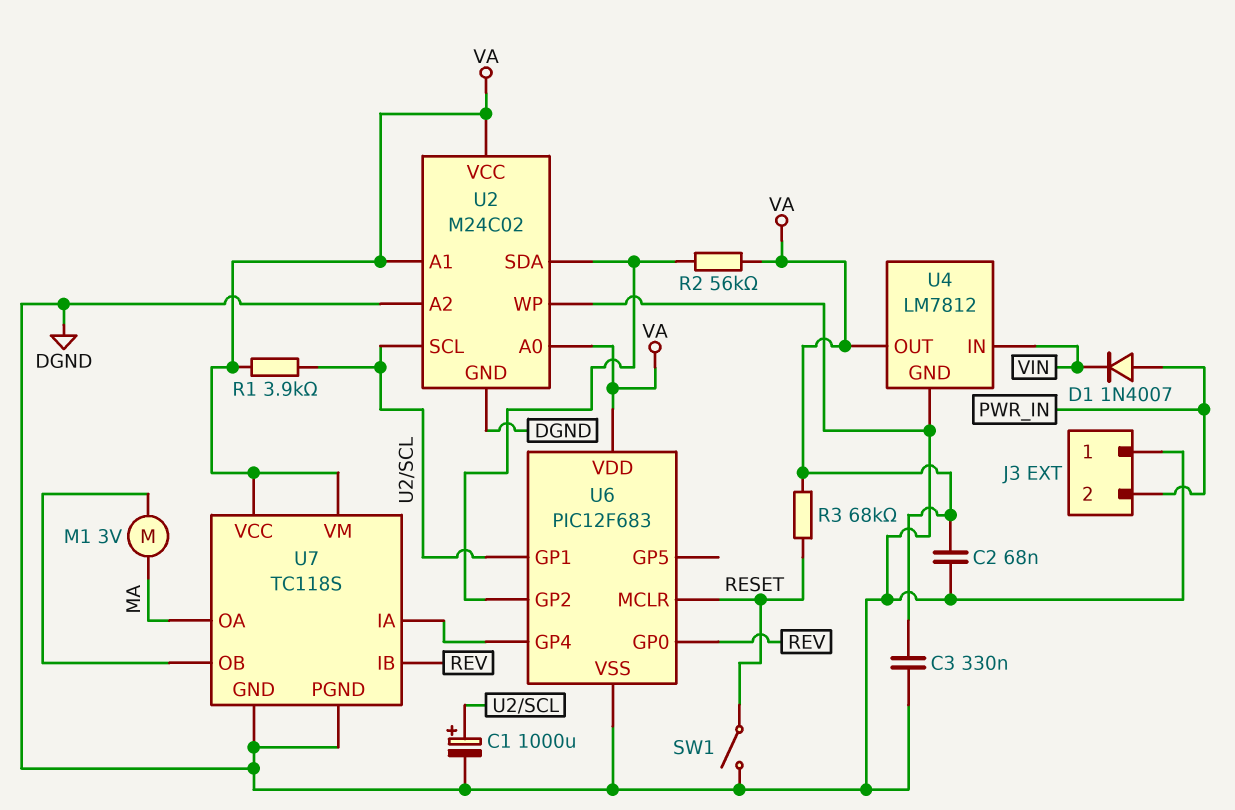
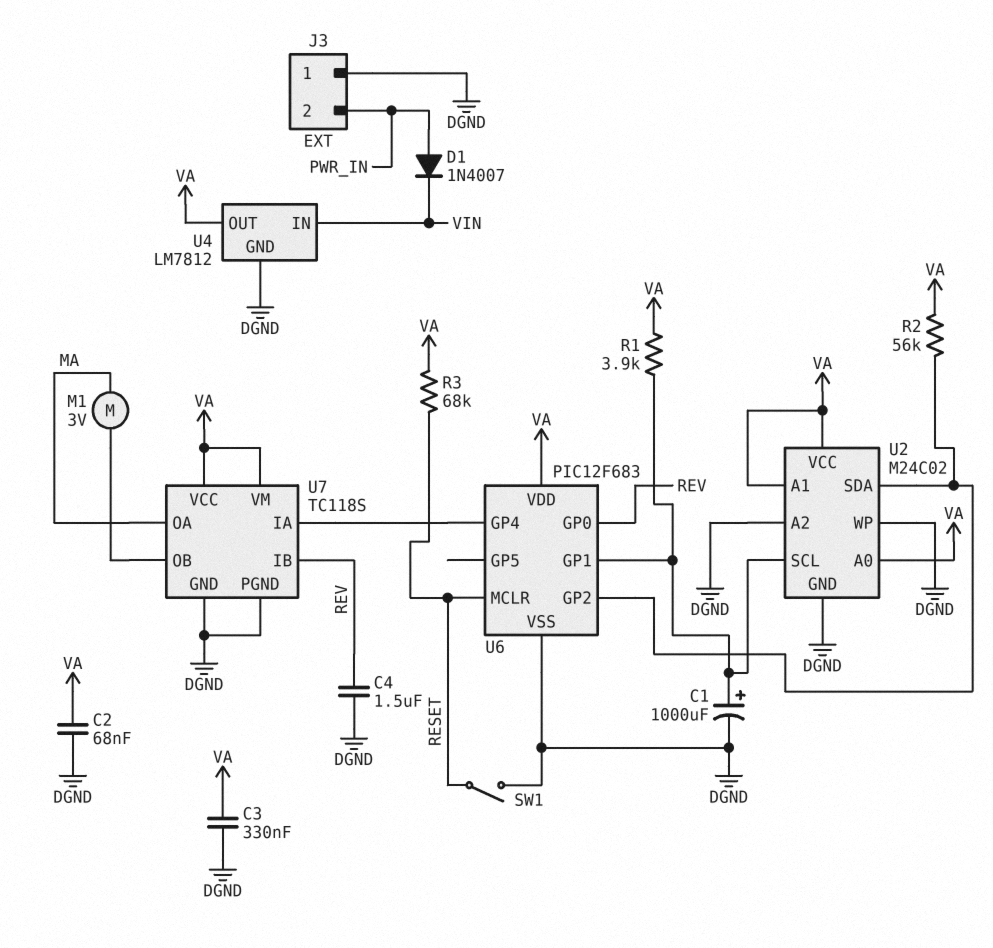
C4: none -> 1.5uF (DGND, REV)

